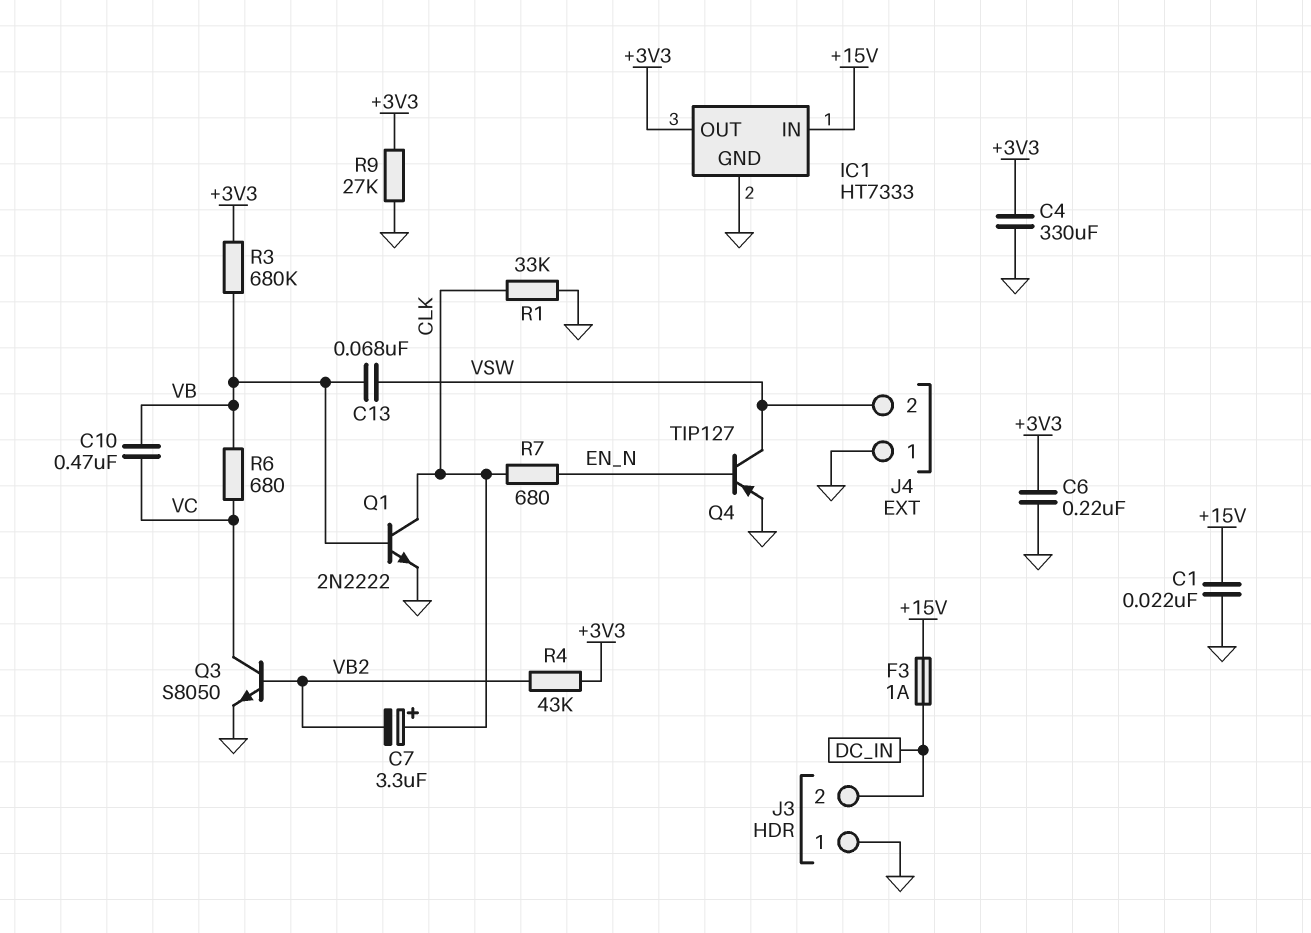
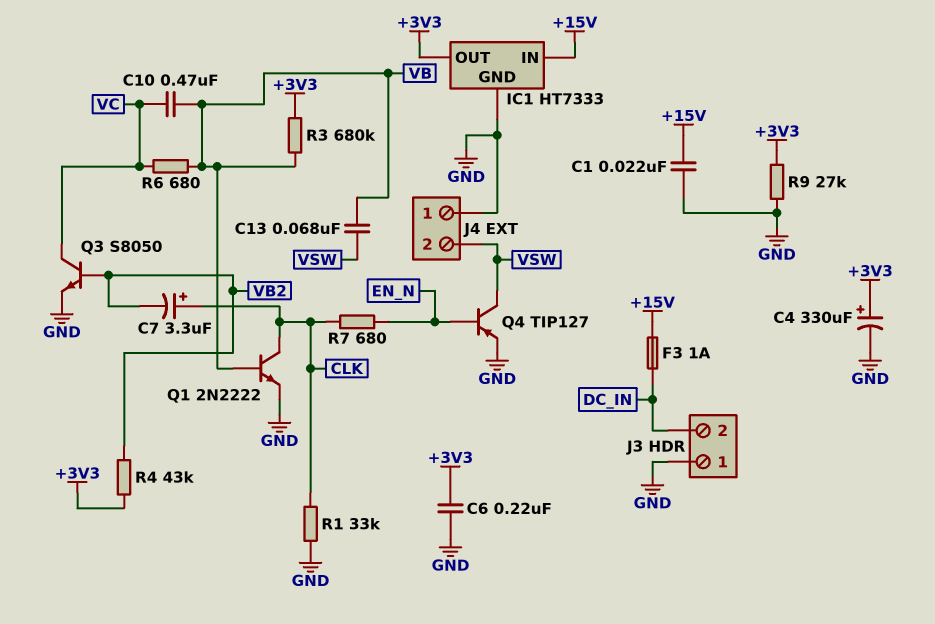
C4: 330uF (+3V3, GND) -> 330uF (plus +3V3, minus GND)

